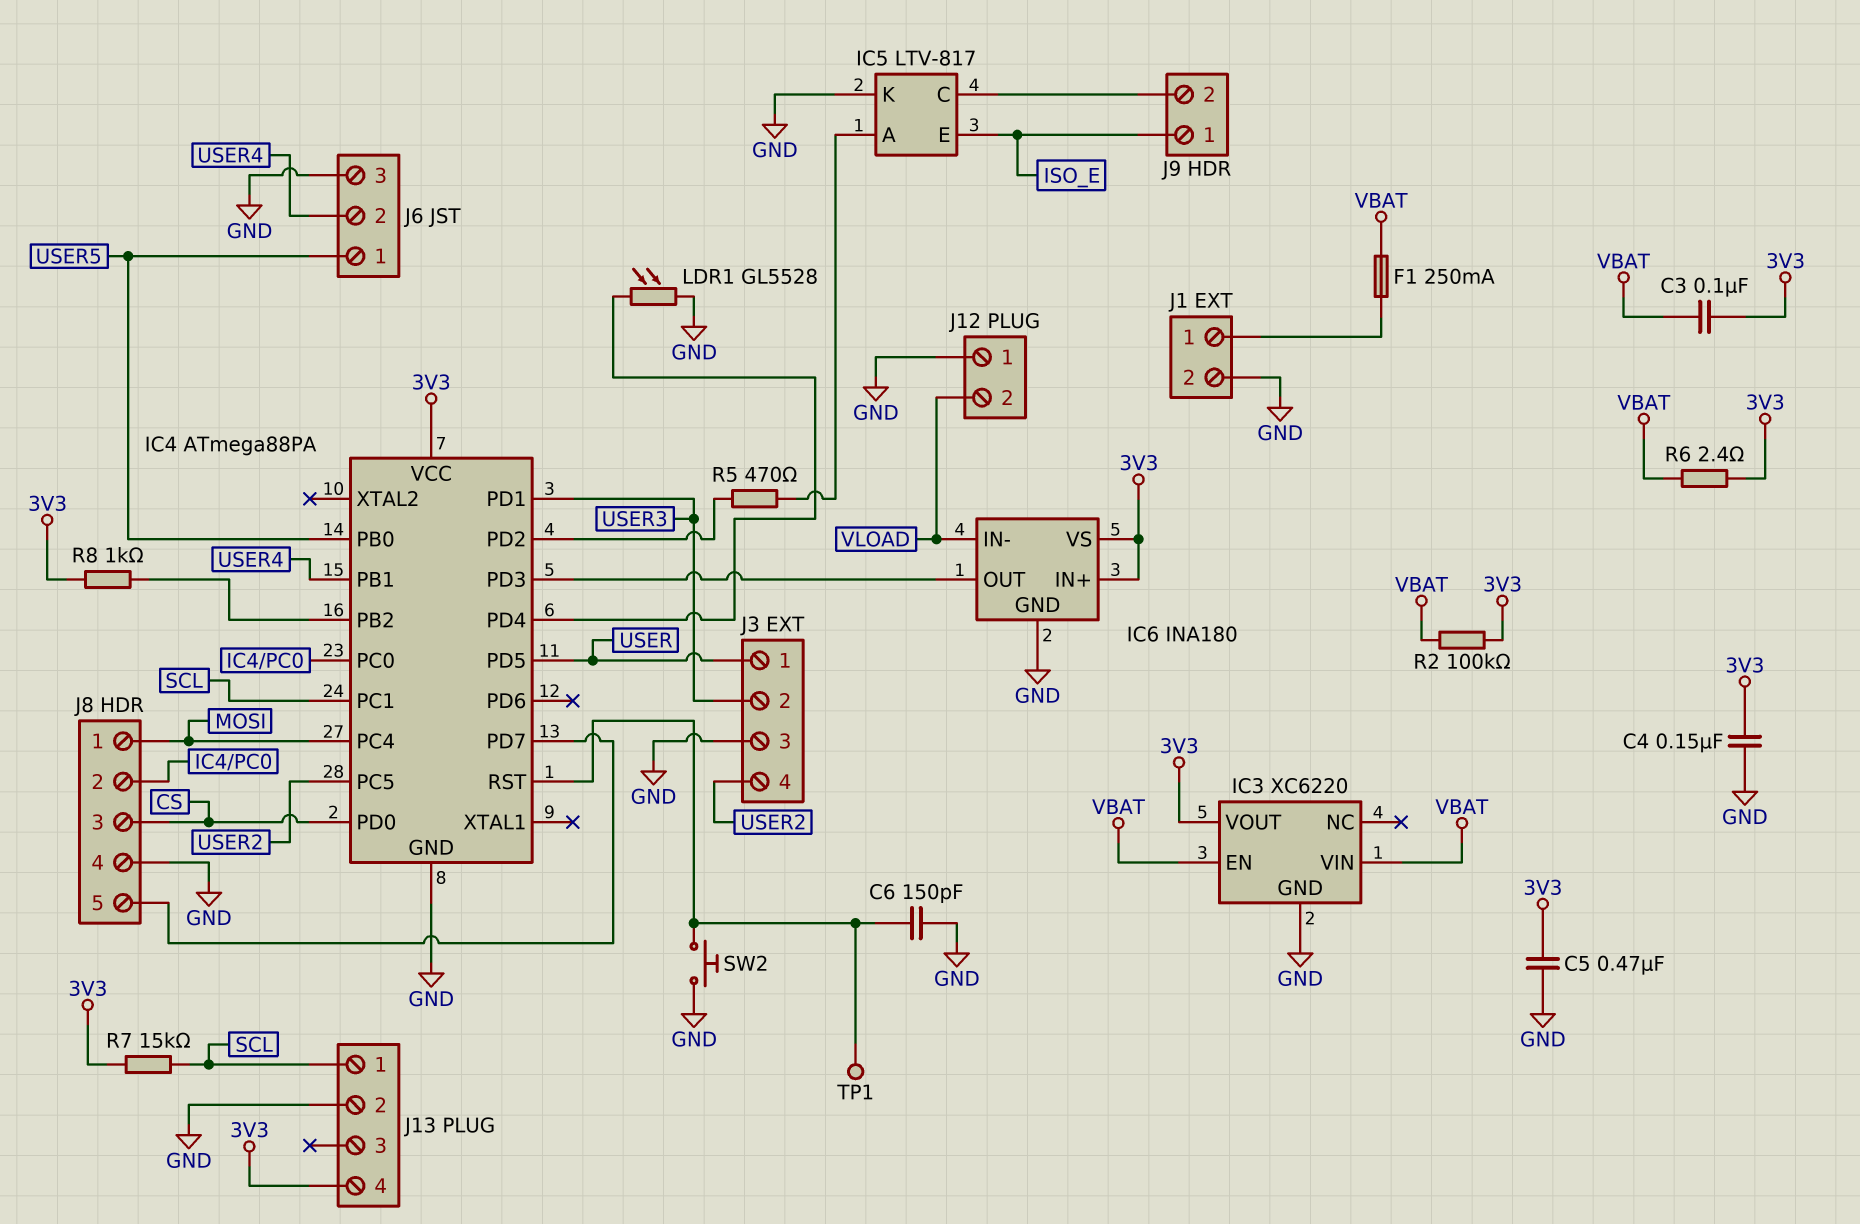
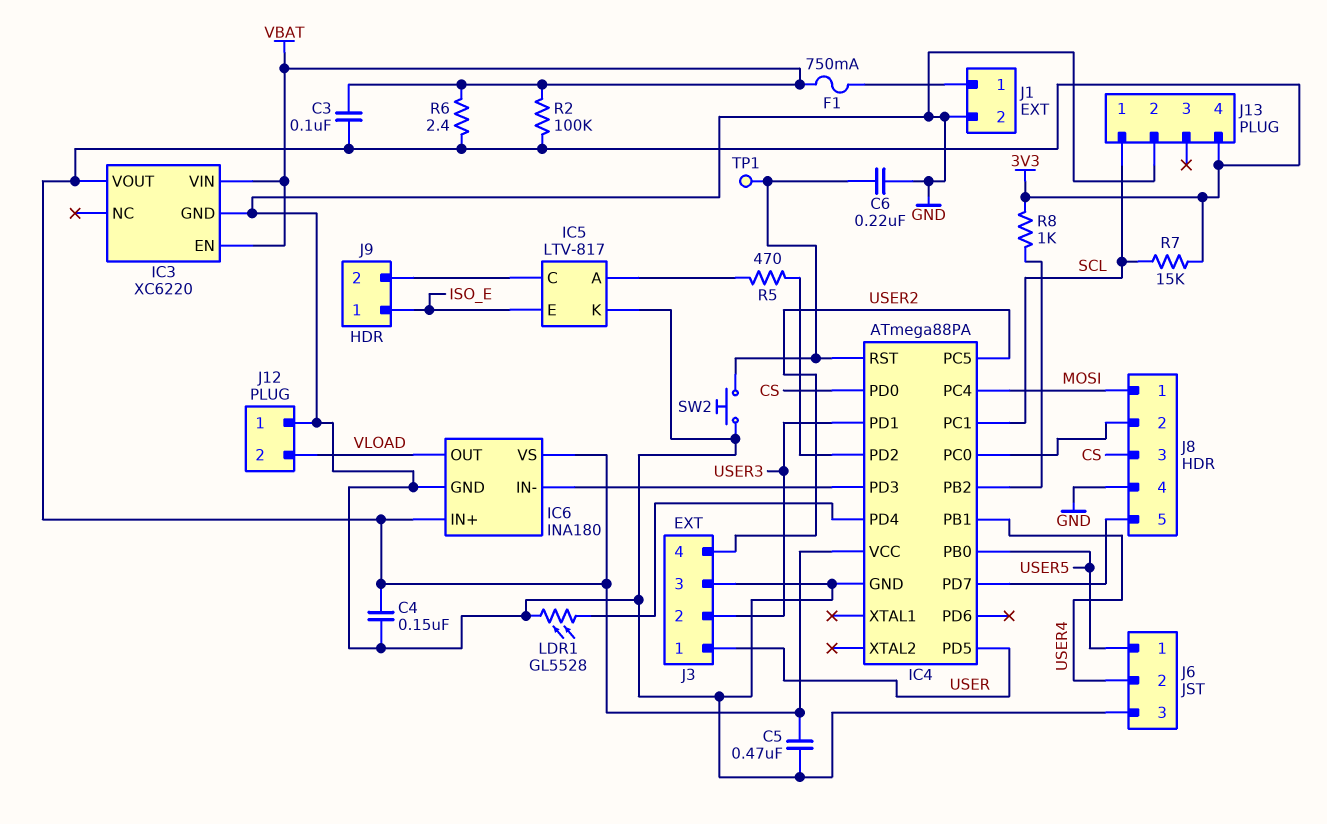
C6: 150pF (GND, IC4/RST) -> 220nF (GND, IC4/RST)
F1: 250mA (J1/1, VBAT) -> 750mA (J1/1, VBAT)
IC6 pin IN-: VLOAD -> IC4/PD3
IC6 pin OUT: IC4/PD3 -> VLOAD

